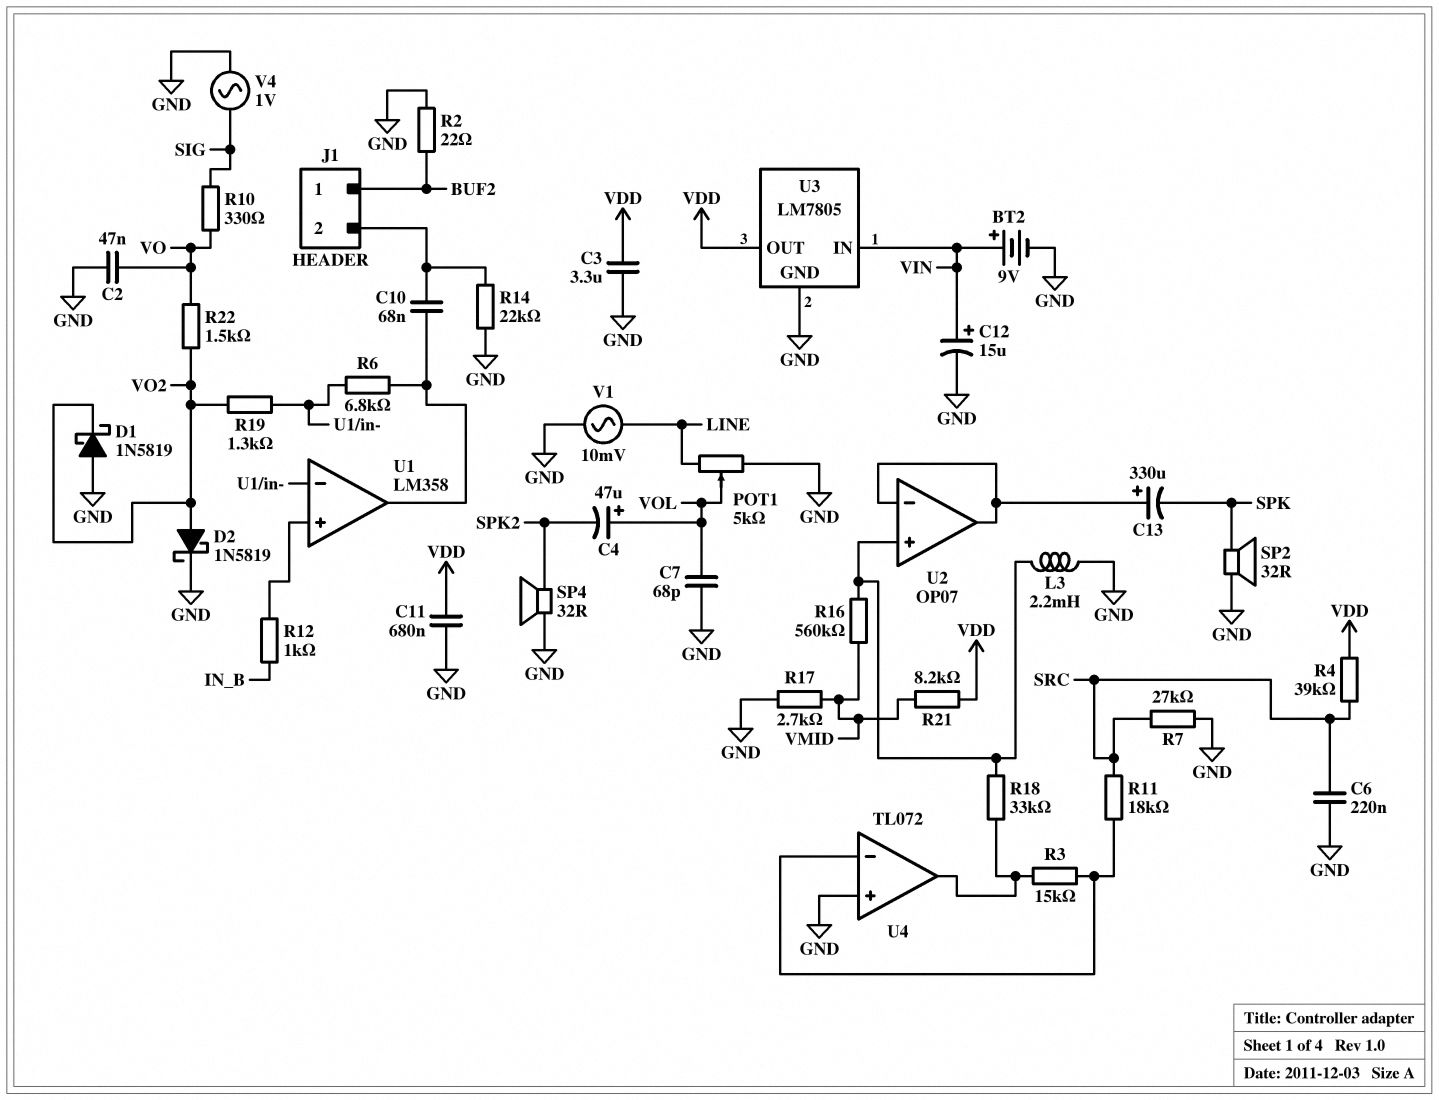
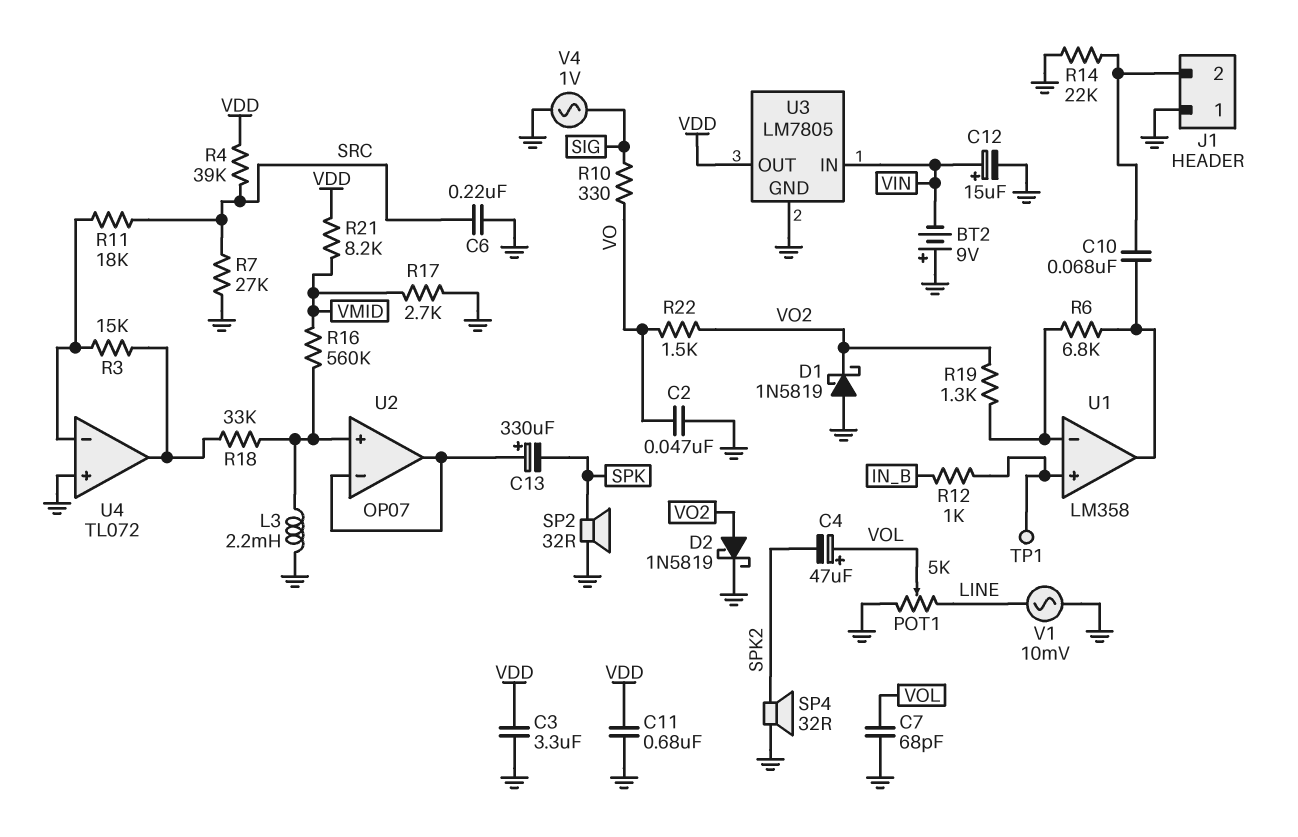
BT2: 9V (plus VIN, minus GND) -> 9V (plus GND, minus VIN)
J1 pin 1: BUF2 -> GND
R2: 22 (BUF2, GND) -> none
TP1: none -> test point (U1/in+)

